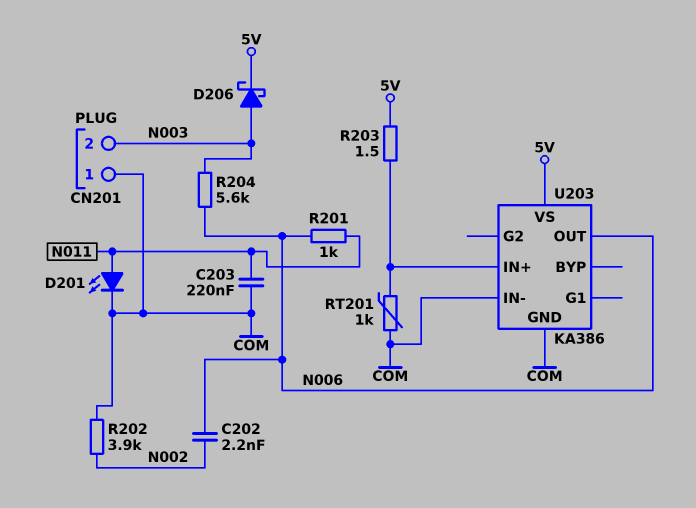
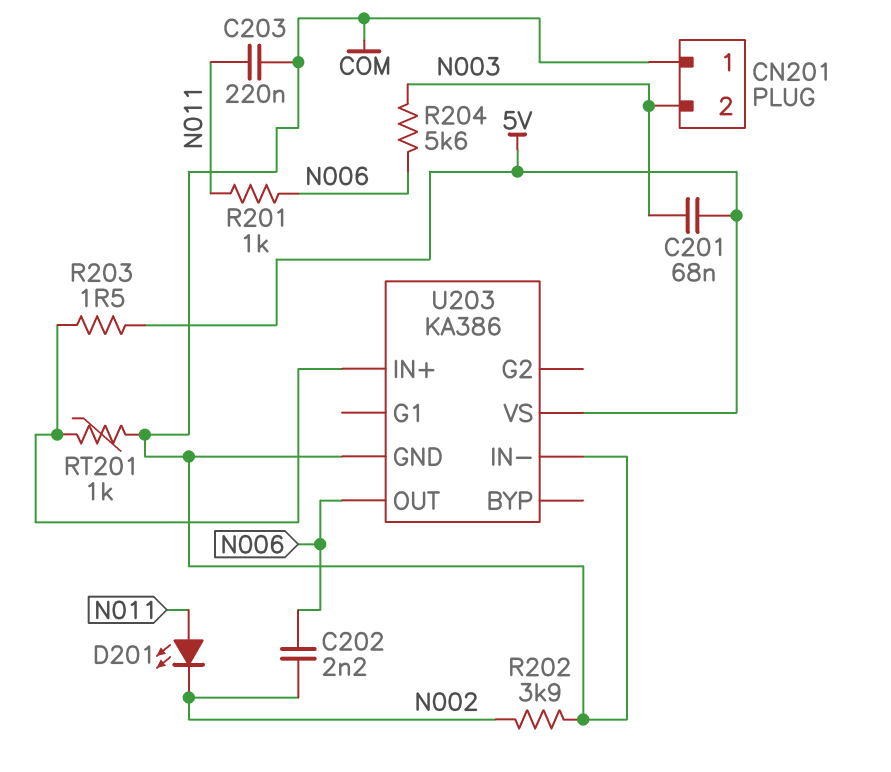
C201: none -> 68nF (5V, N003)
D201: LED (A N011, K COM) -> LED (A N011, K N002)
D206: schottky (A N003, K 5V) -> none

